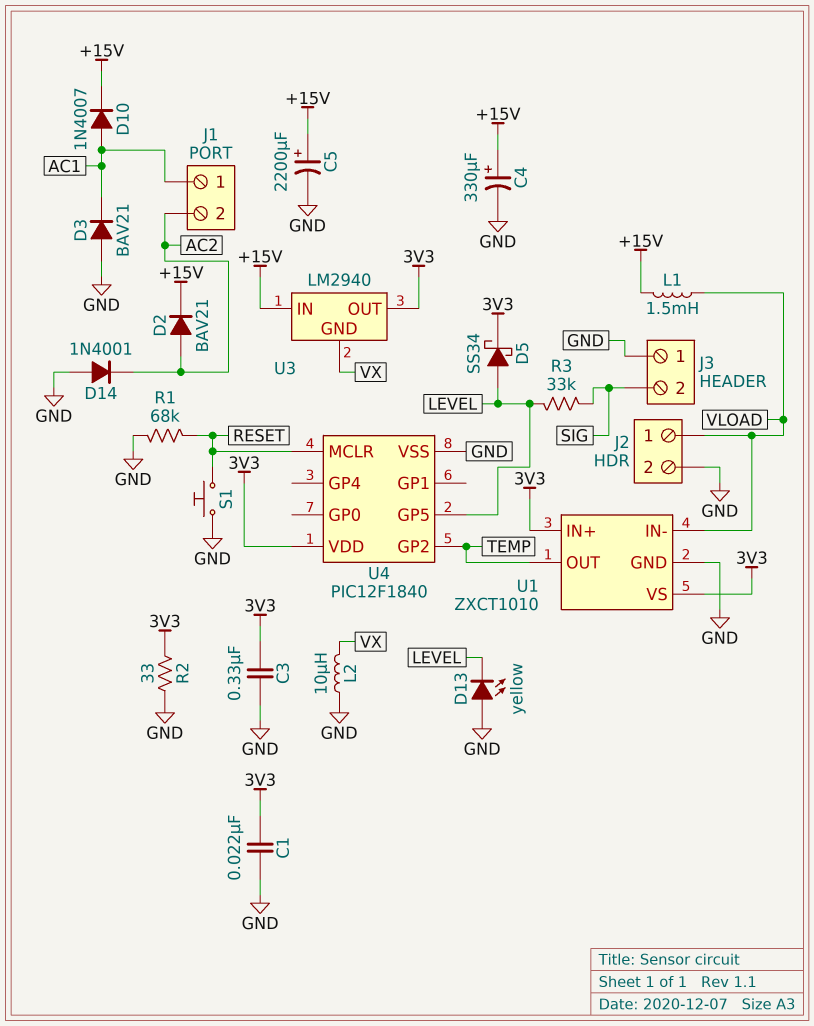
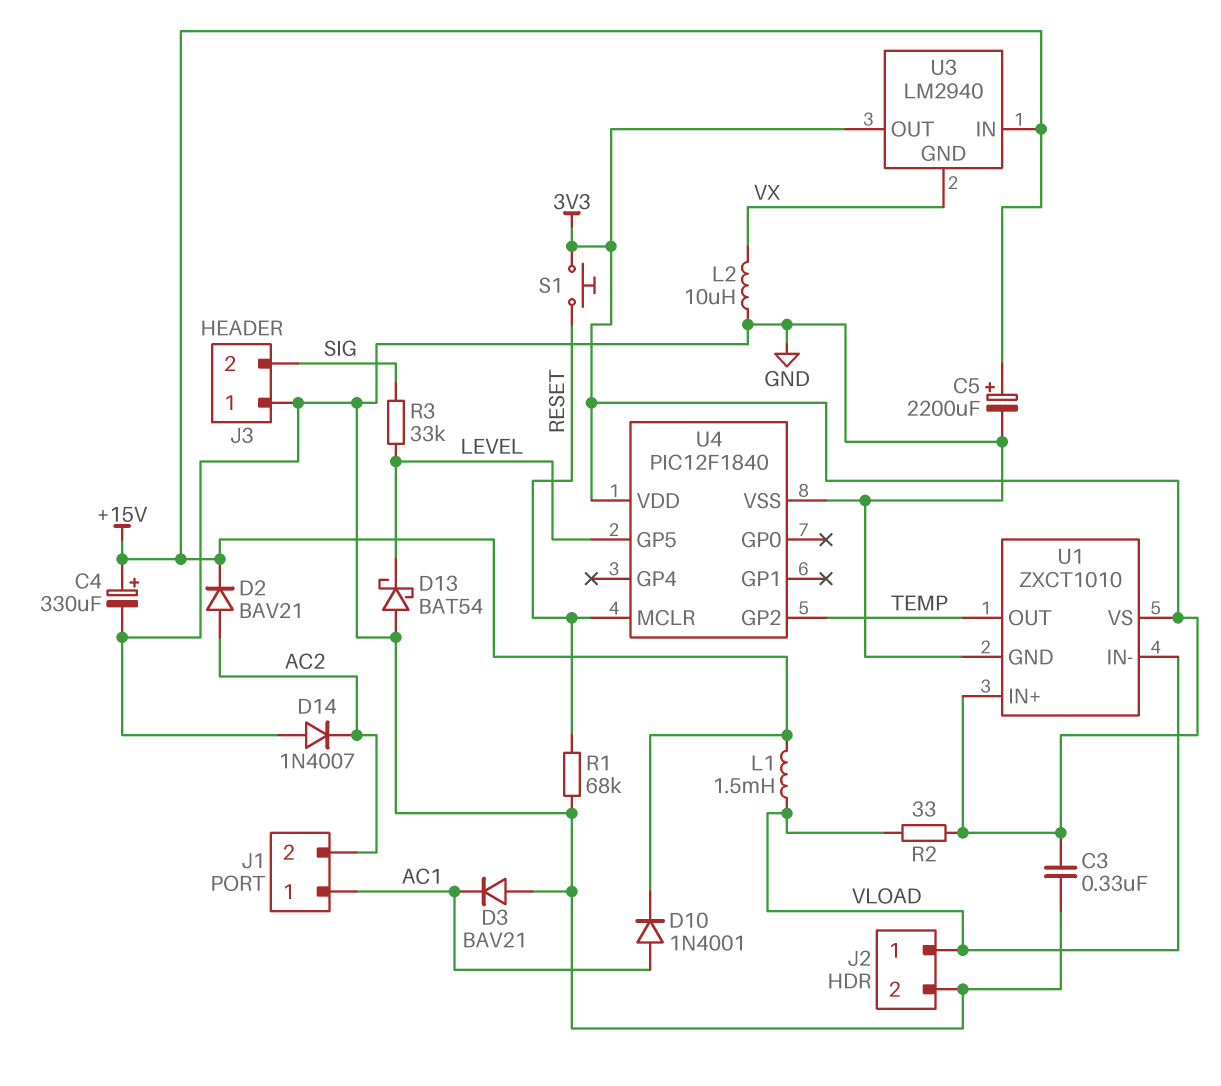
C1: 22nF (3V3, GND) -> none
D5: schottky SS34 (A LEVEL, K 3V3) -> none
D10: diode 1N4007 (A AC1, K +15V) -> diode 1N4001 (A AC1, K +15V)
D13: LED yellow (A GND, K LEVEL) -> schottky BAT54 (A GND, K LEVEL)
D14: diode 1N4001 (A GND, K AC2) -> diode 1N4007 (A GND, K AC2)
R2: 33 (3V3, GND) -> 33 (3V3, VLOAD)
S1: button (GND, RESET) -> button (3V3, RESET)

